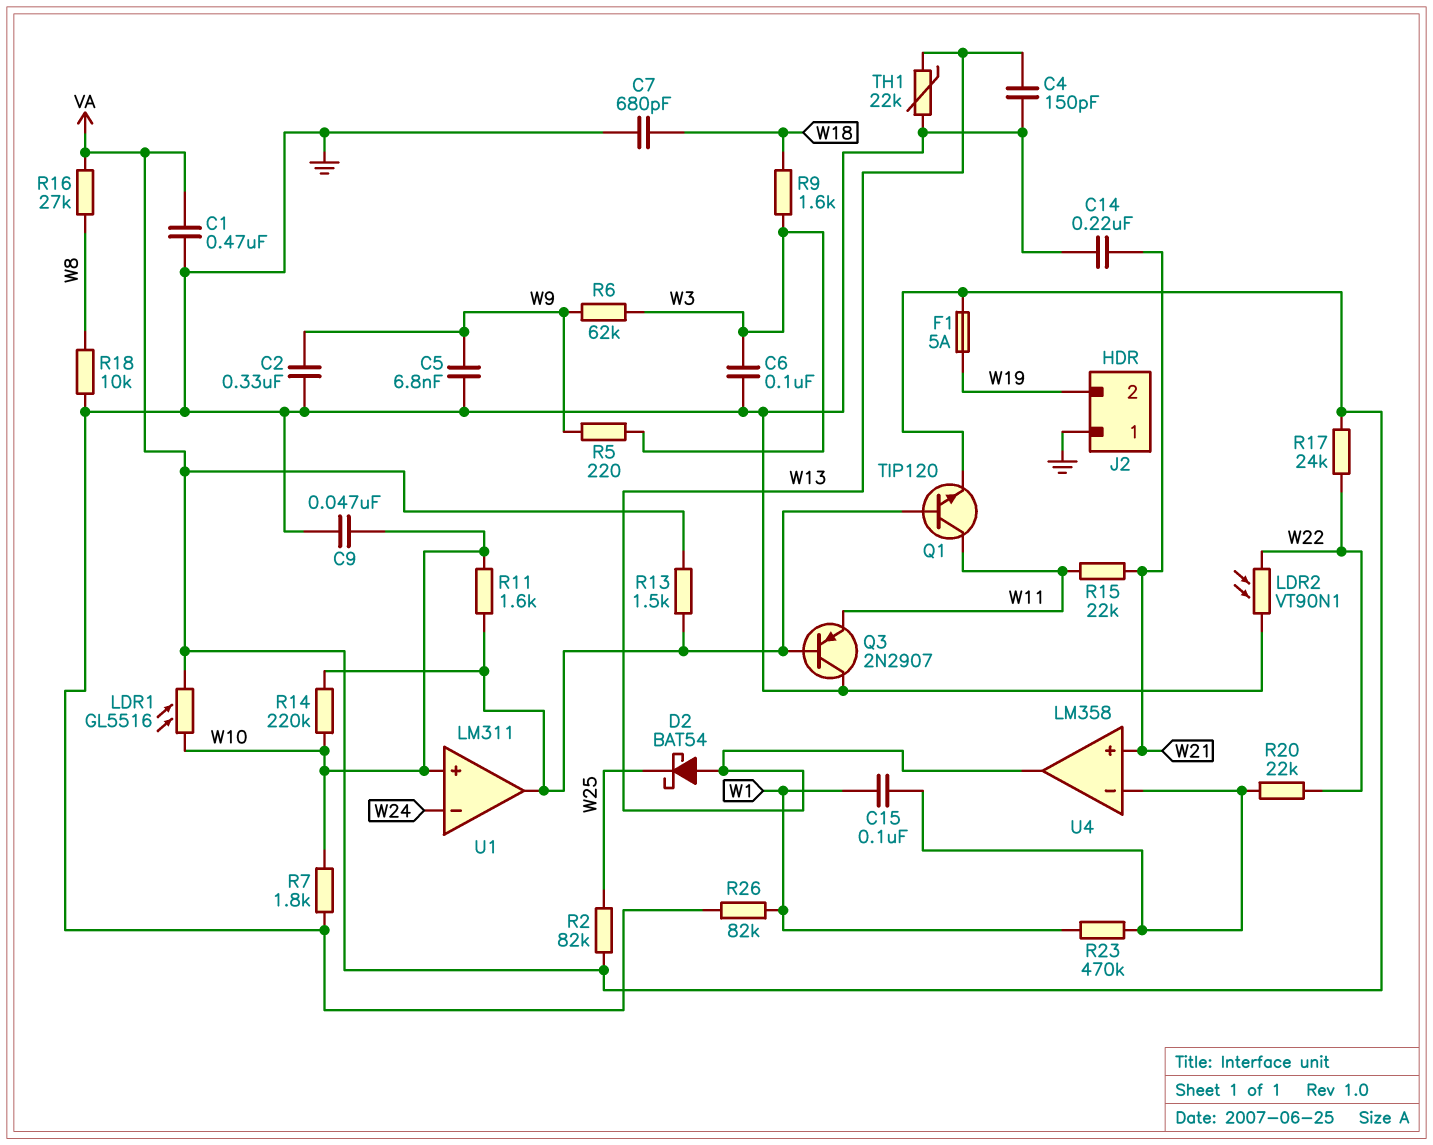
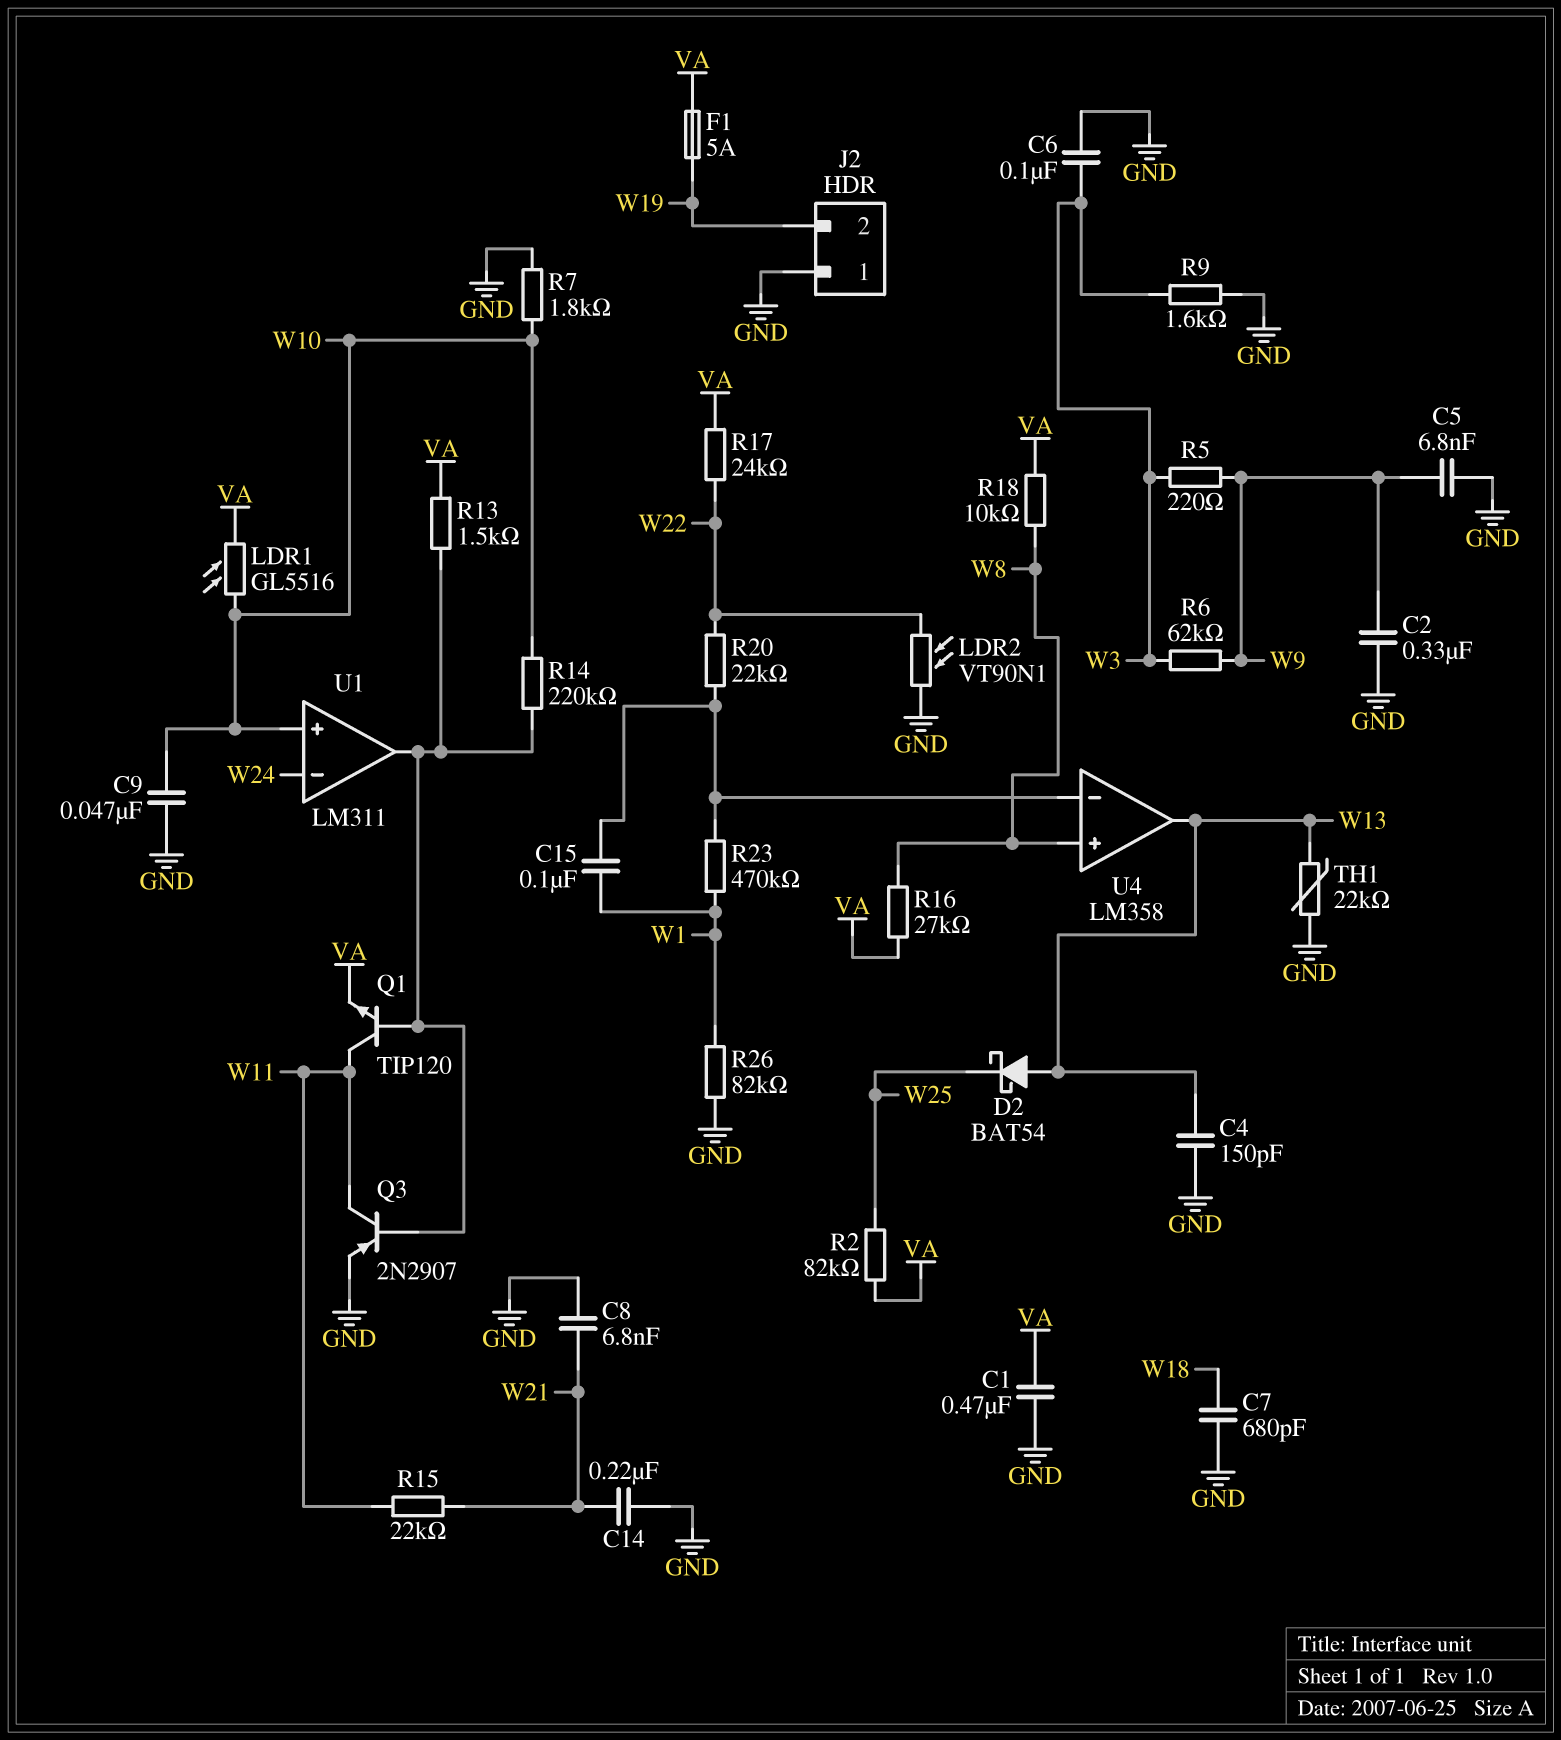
C8: none -> 6.8nF (GND, W21)
Q3: PNP 2N2907 (B U1/out, C GND, E W11) -> PNP 2N2907 (B U1/out, C W11, E GND)
R9: 1.6k (W3, W18) -> 1.6k (GND, W3)
R11: 1.6k (U1/out, W10) -> none
R18: 10k (GND, W8) -> 10k (VA, W8)
U4 pin in+: W21 -> W8

